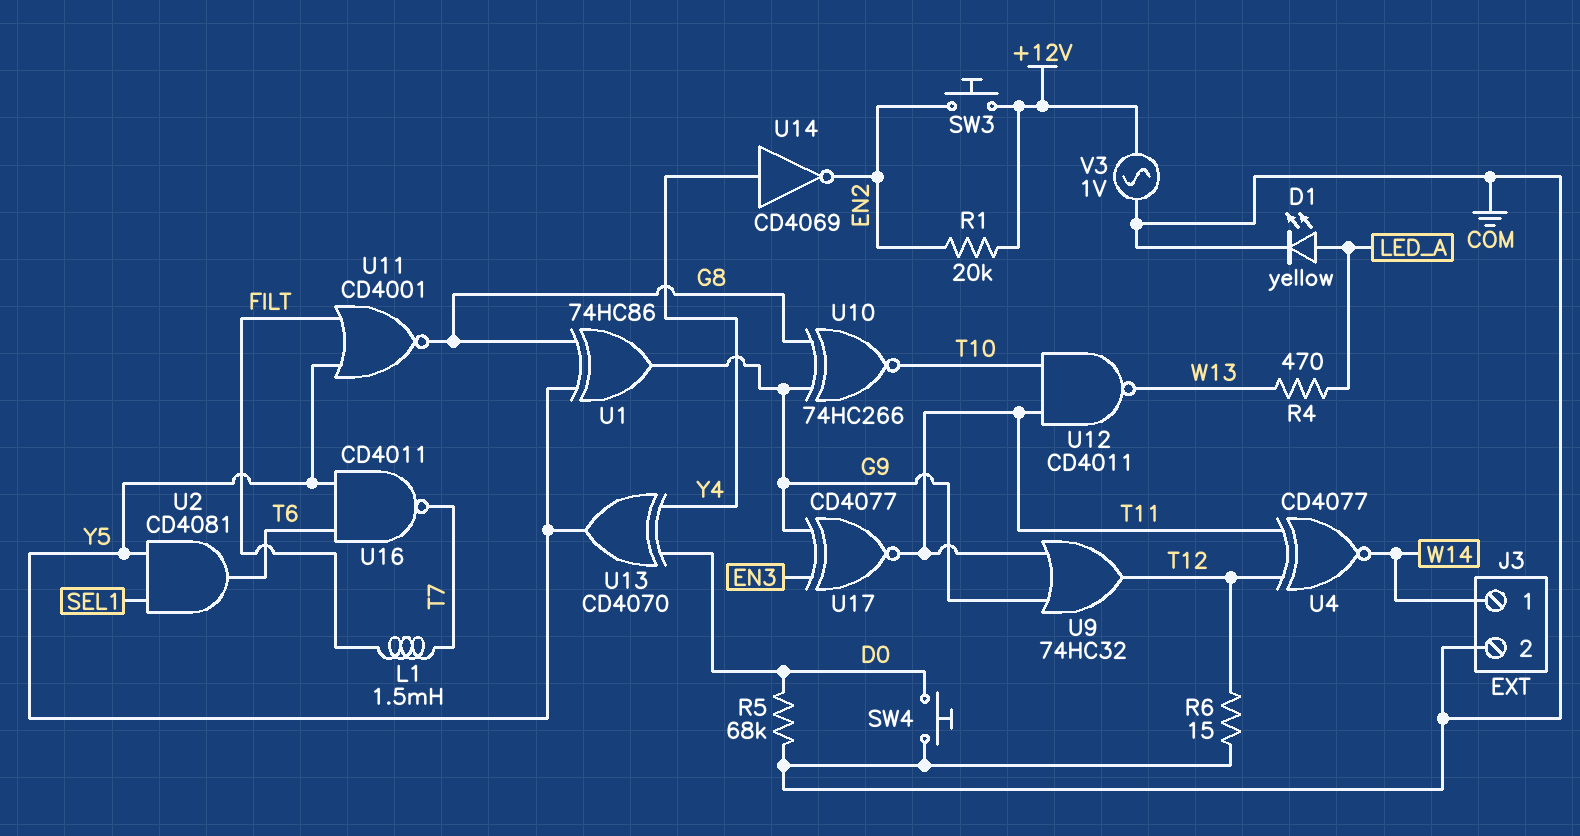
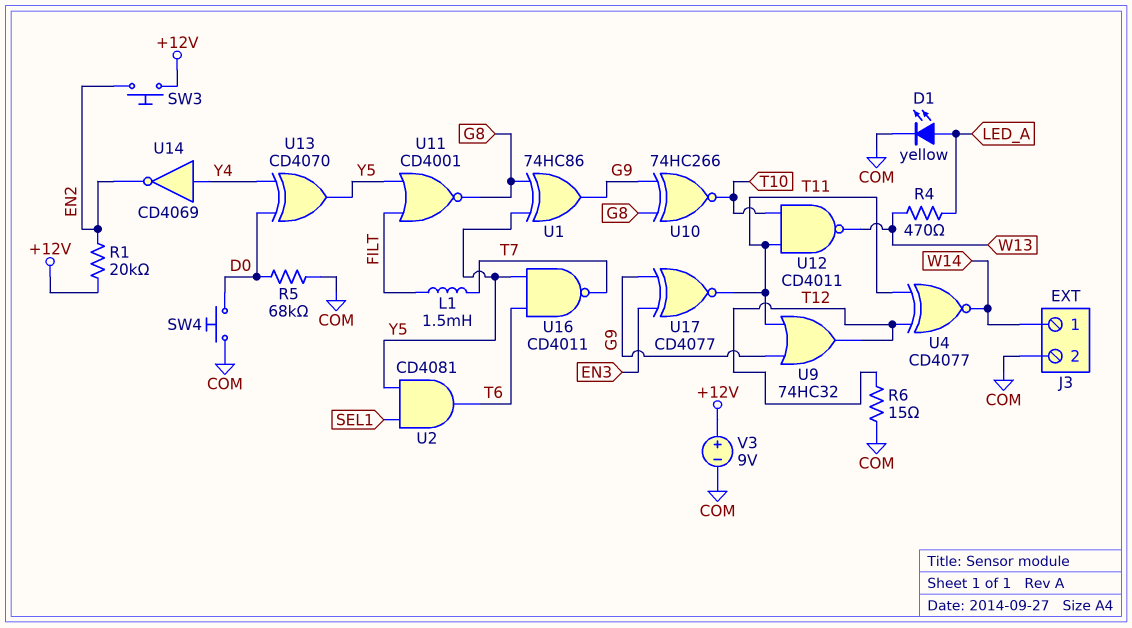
V3: AC 1V (+12V, COM) -> 9V (plus +12V, minus COM)

